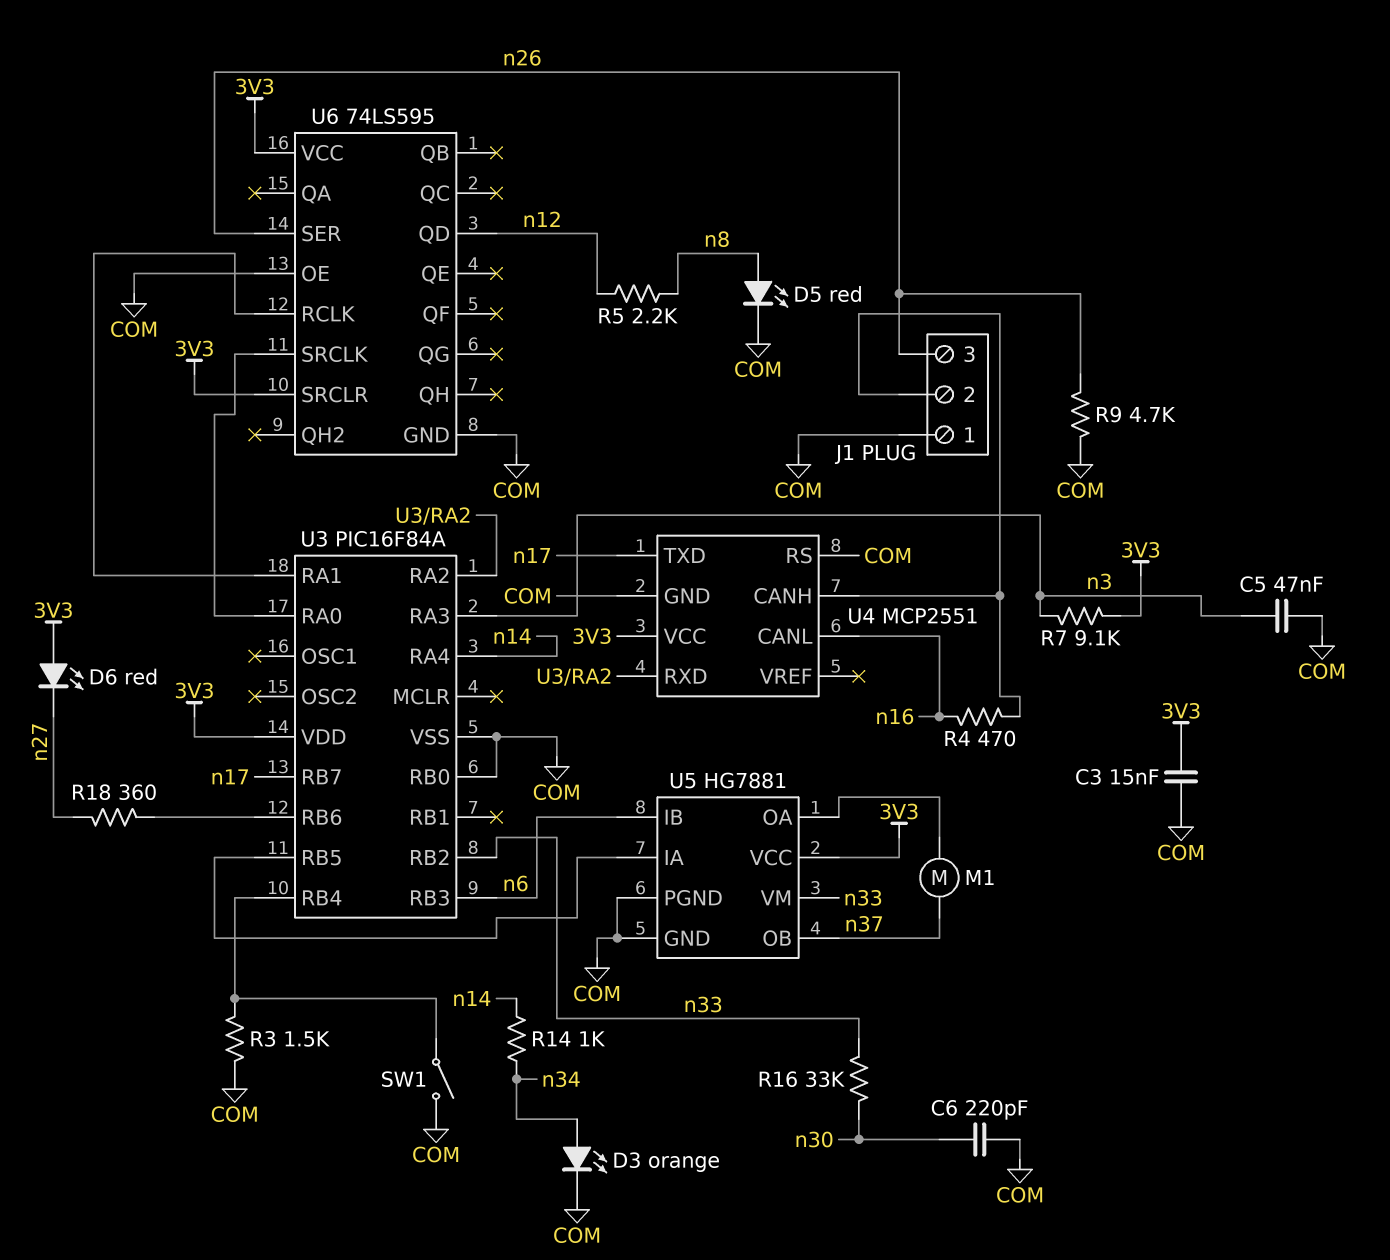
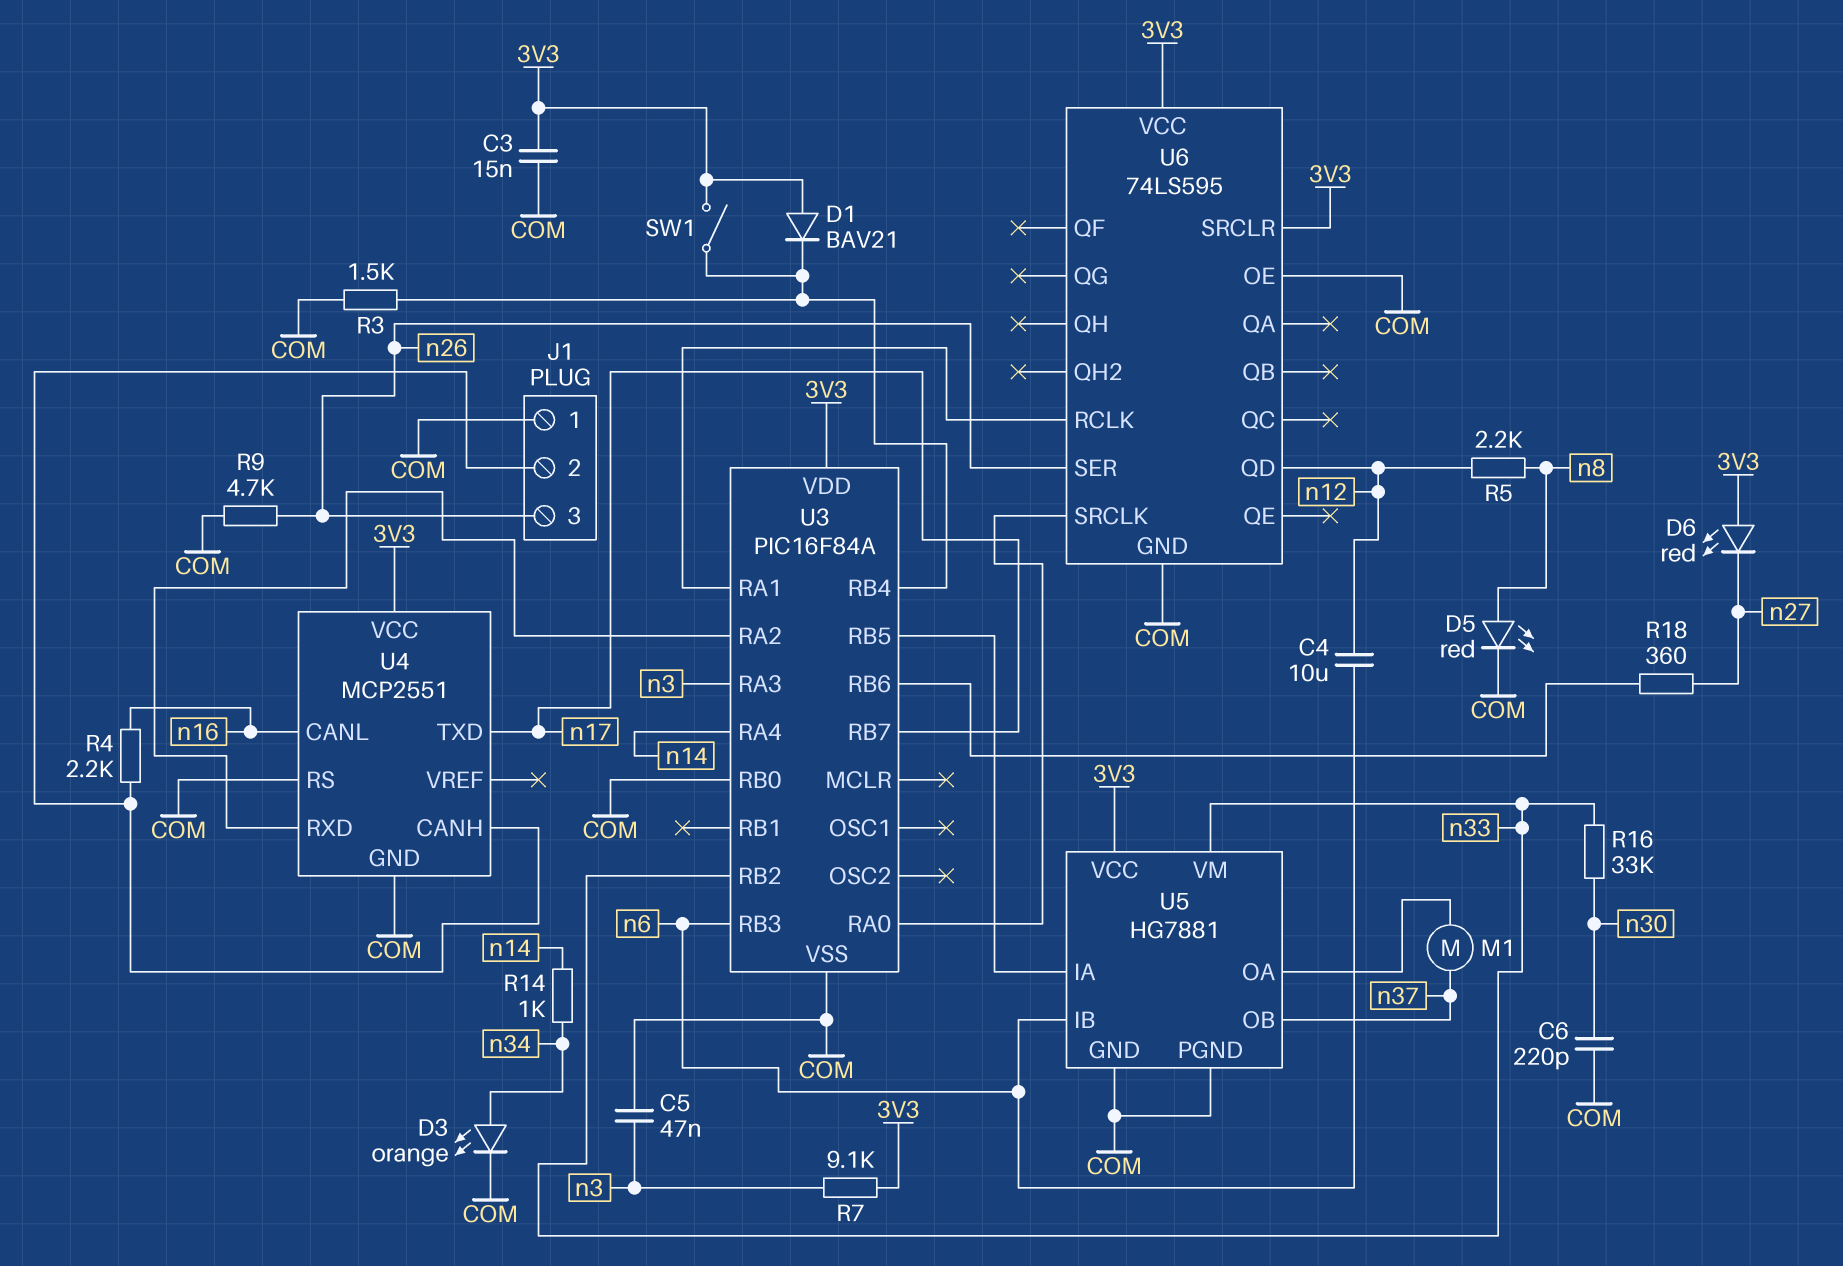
C4: none -> 10uF (n6, n12)
D1: none -> diode BAV21 (A 3V3, K U3/RB4)
R4: 470 (J1/2, n16) -> 2.2k (J1/2, n16)
SW1: switch (COM, U3/RB4) -> switch (3V3, U3/RB4)

